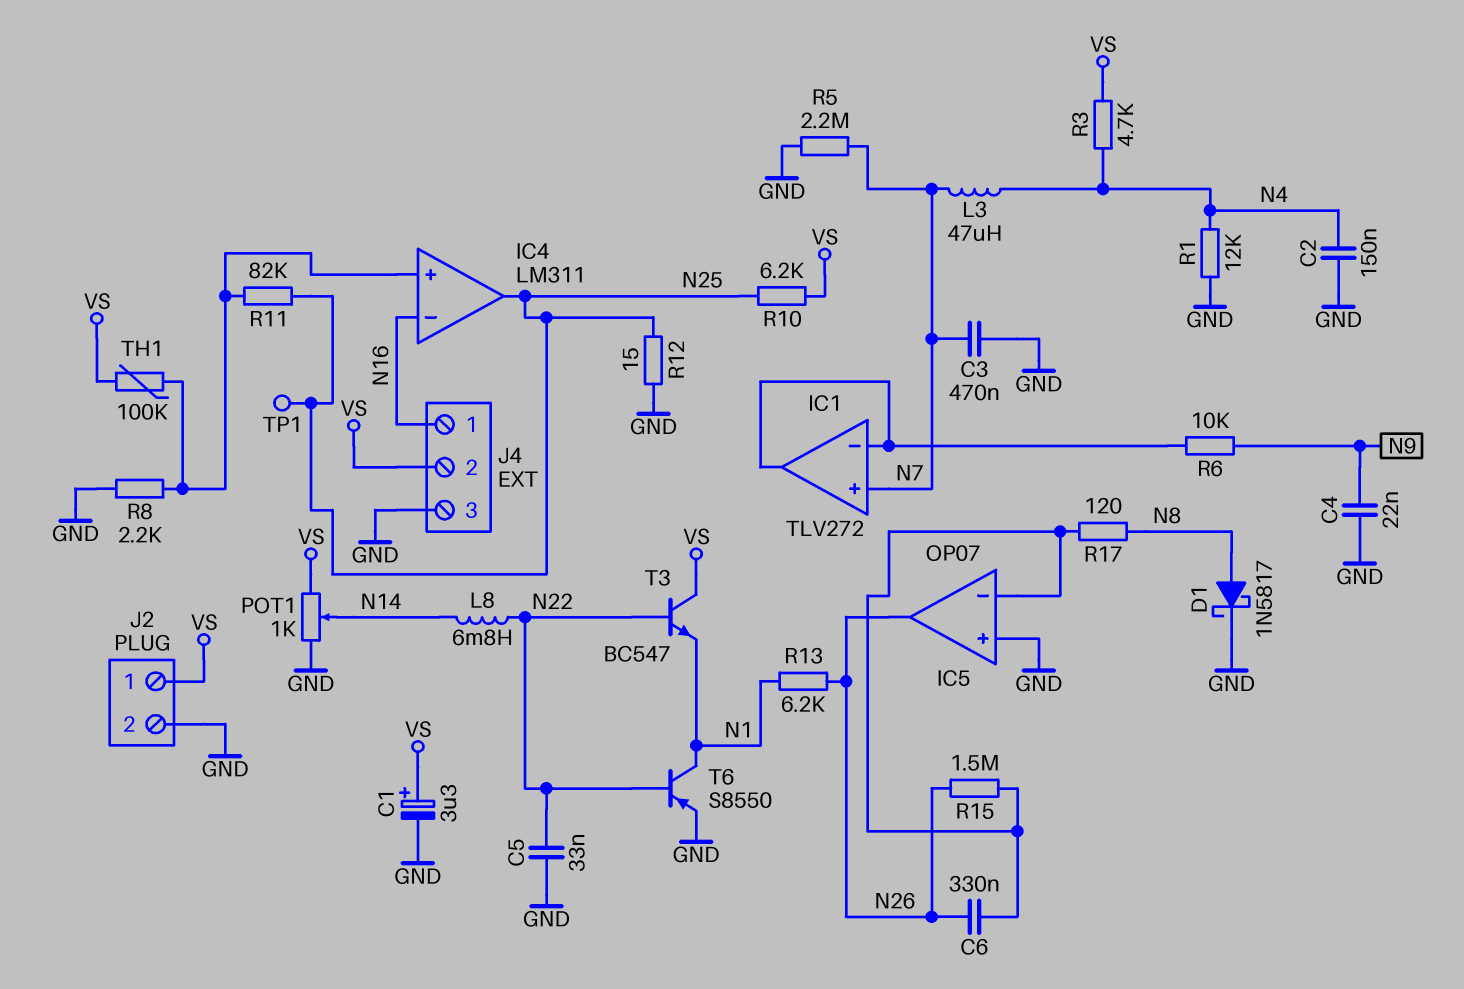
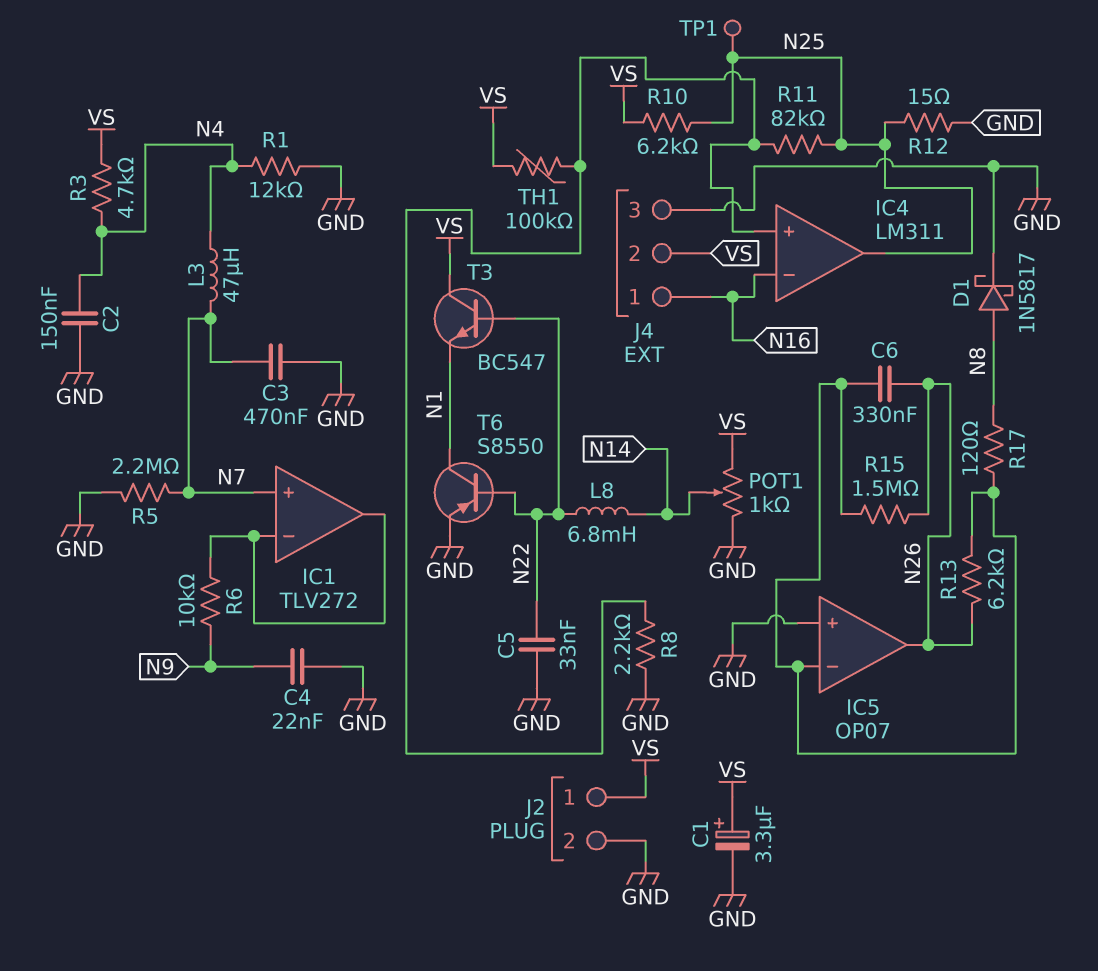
R13: 6.2k (N1, N26) -> 6.2k (IC5/in-, N26)

